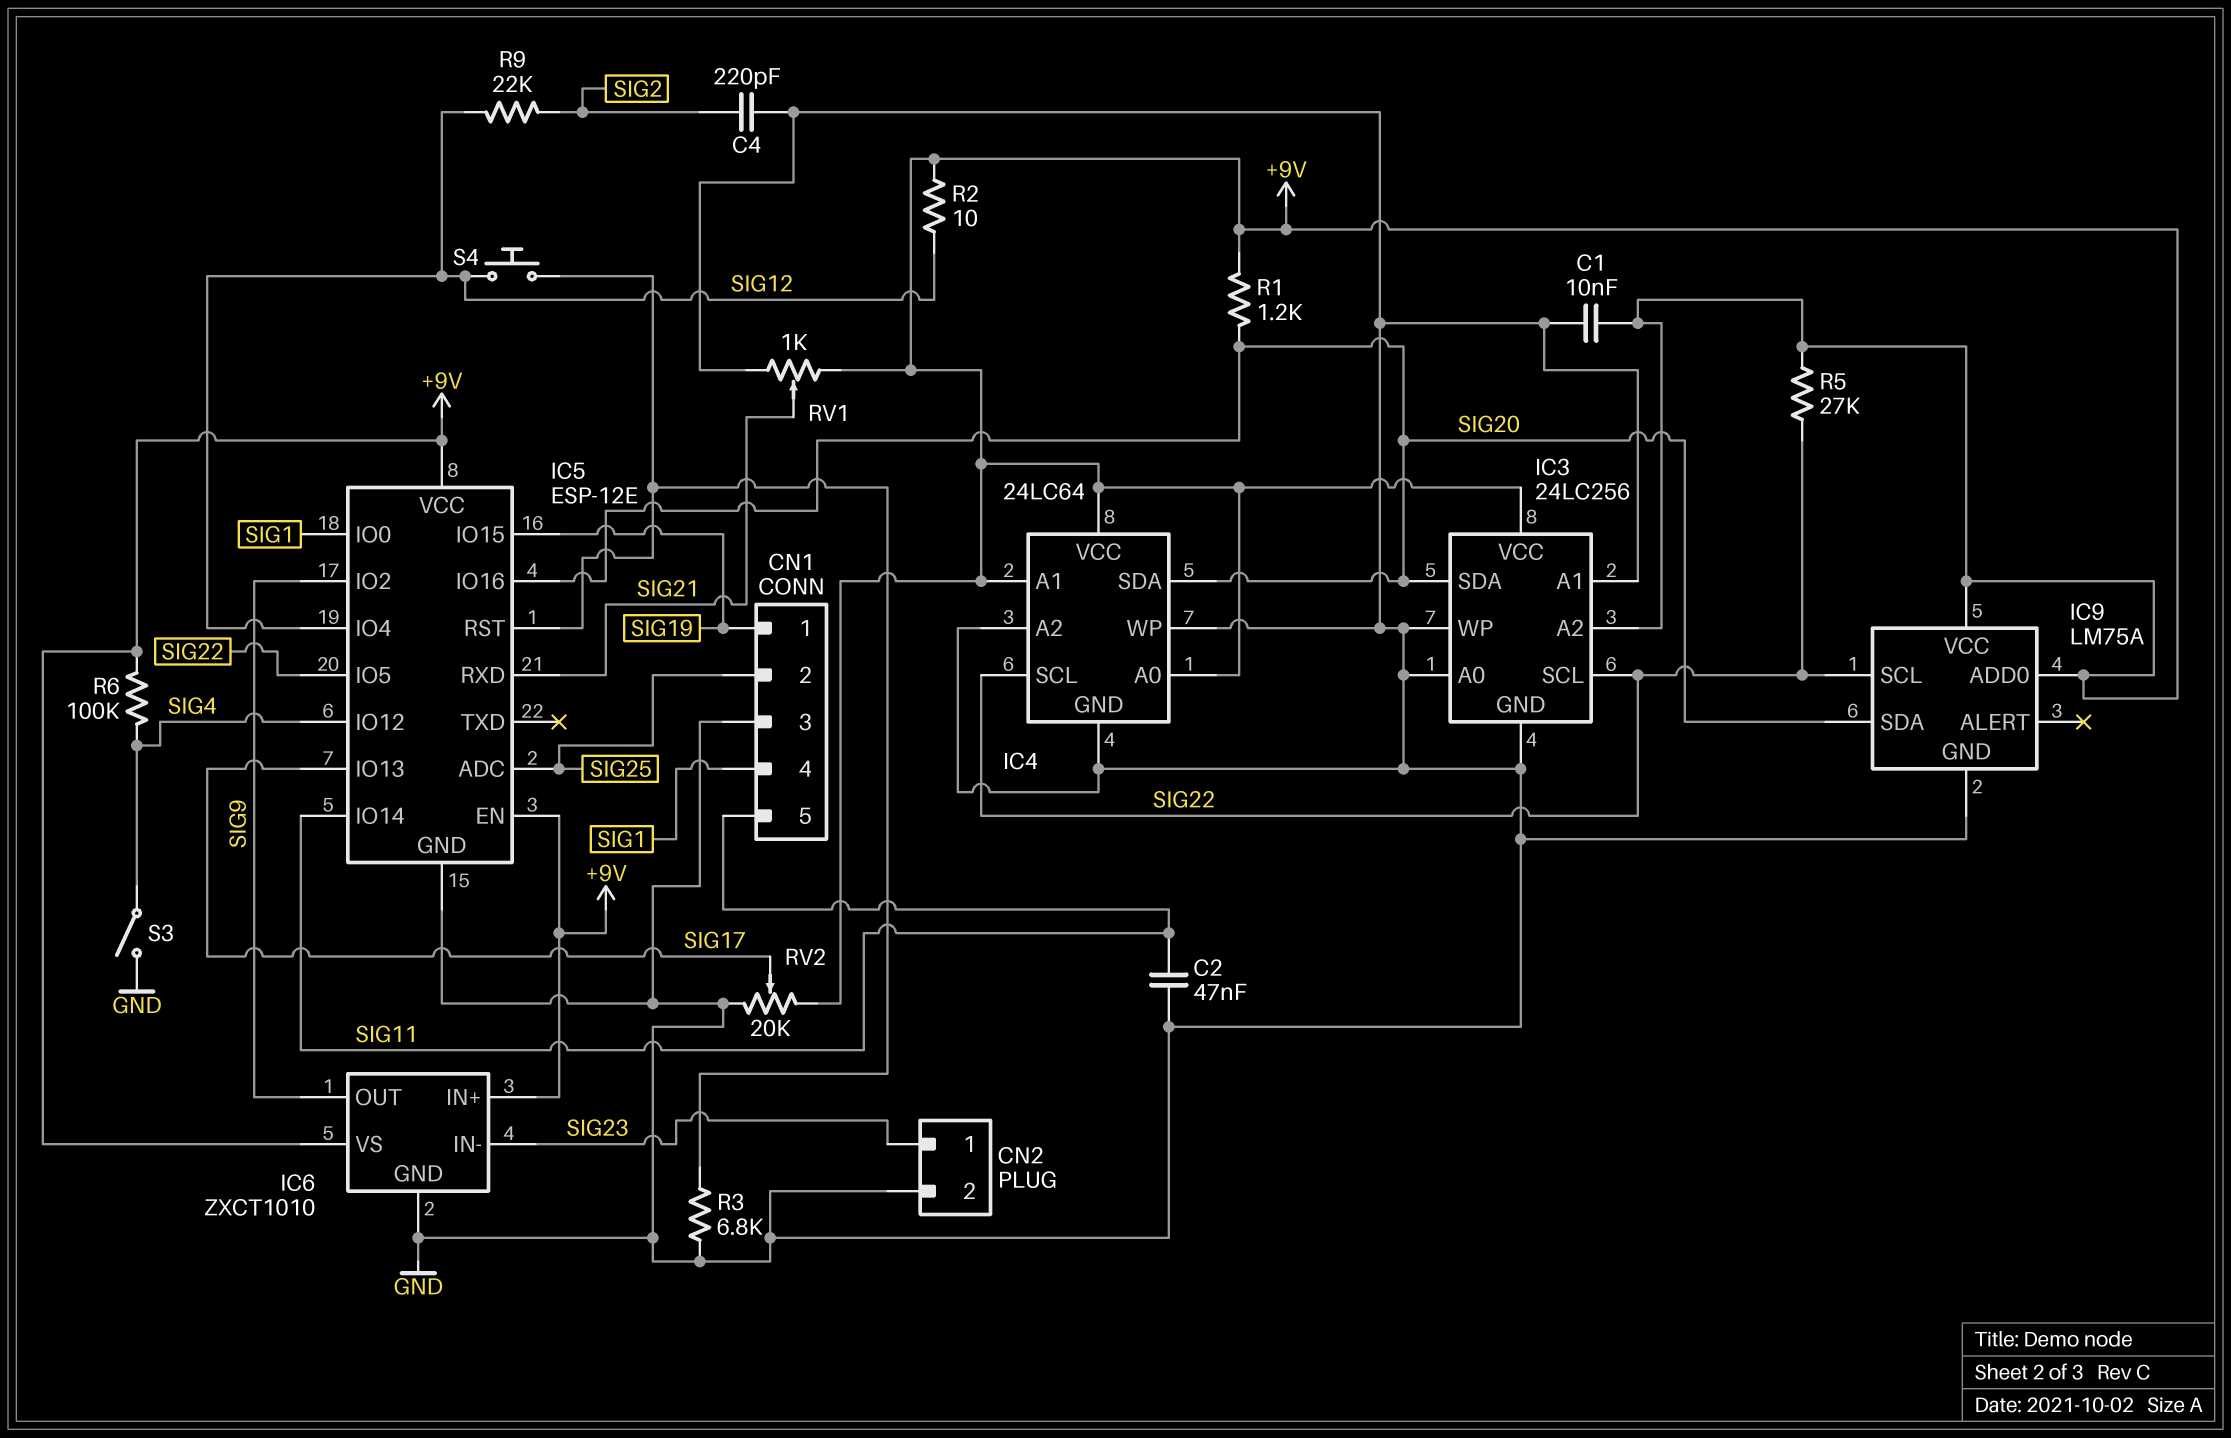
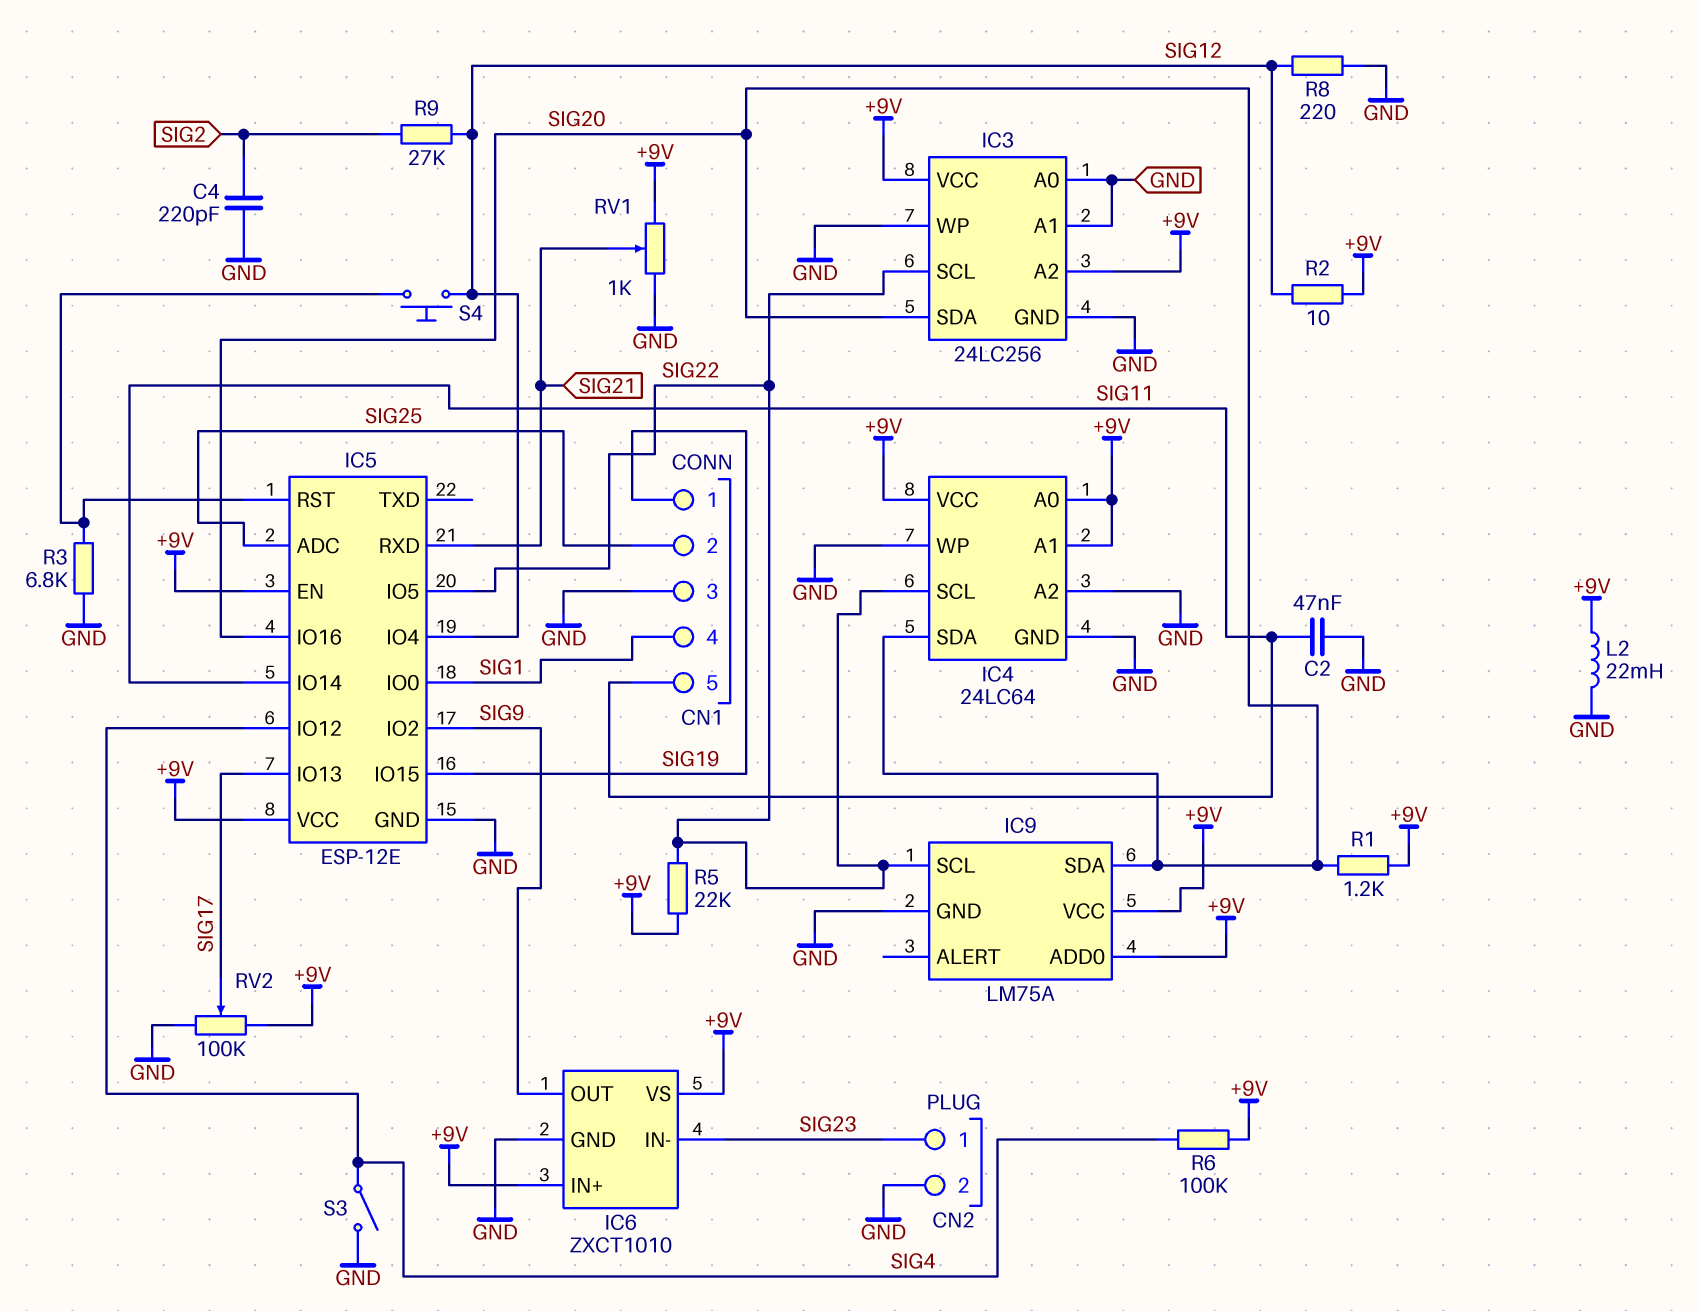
C1: 10nF (+9V, GND) -> none
L2: none -> 22mH (+9V, GND)
R5: 27k (+9V, SIG22) -> 22k (+9V, SIG22)
R8: none -> 220 (GND, SIG12)
R9: 22k (SIG2, SIG12) -> 27k (SIG2, SIG12)
RV2: 20k (+9V, GND, wiper SIG17) -> 100k (+9V, GND, wiper SIG17)

